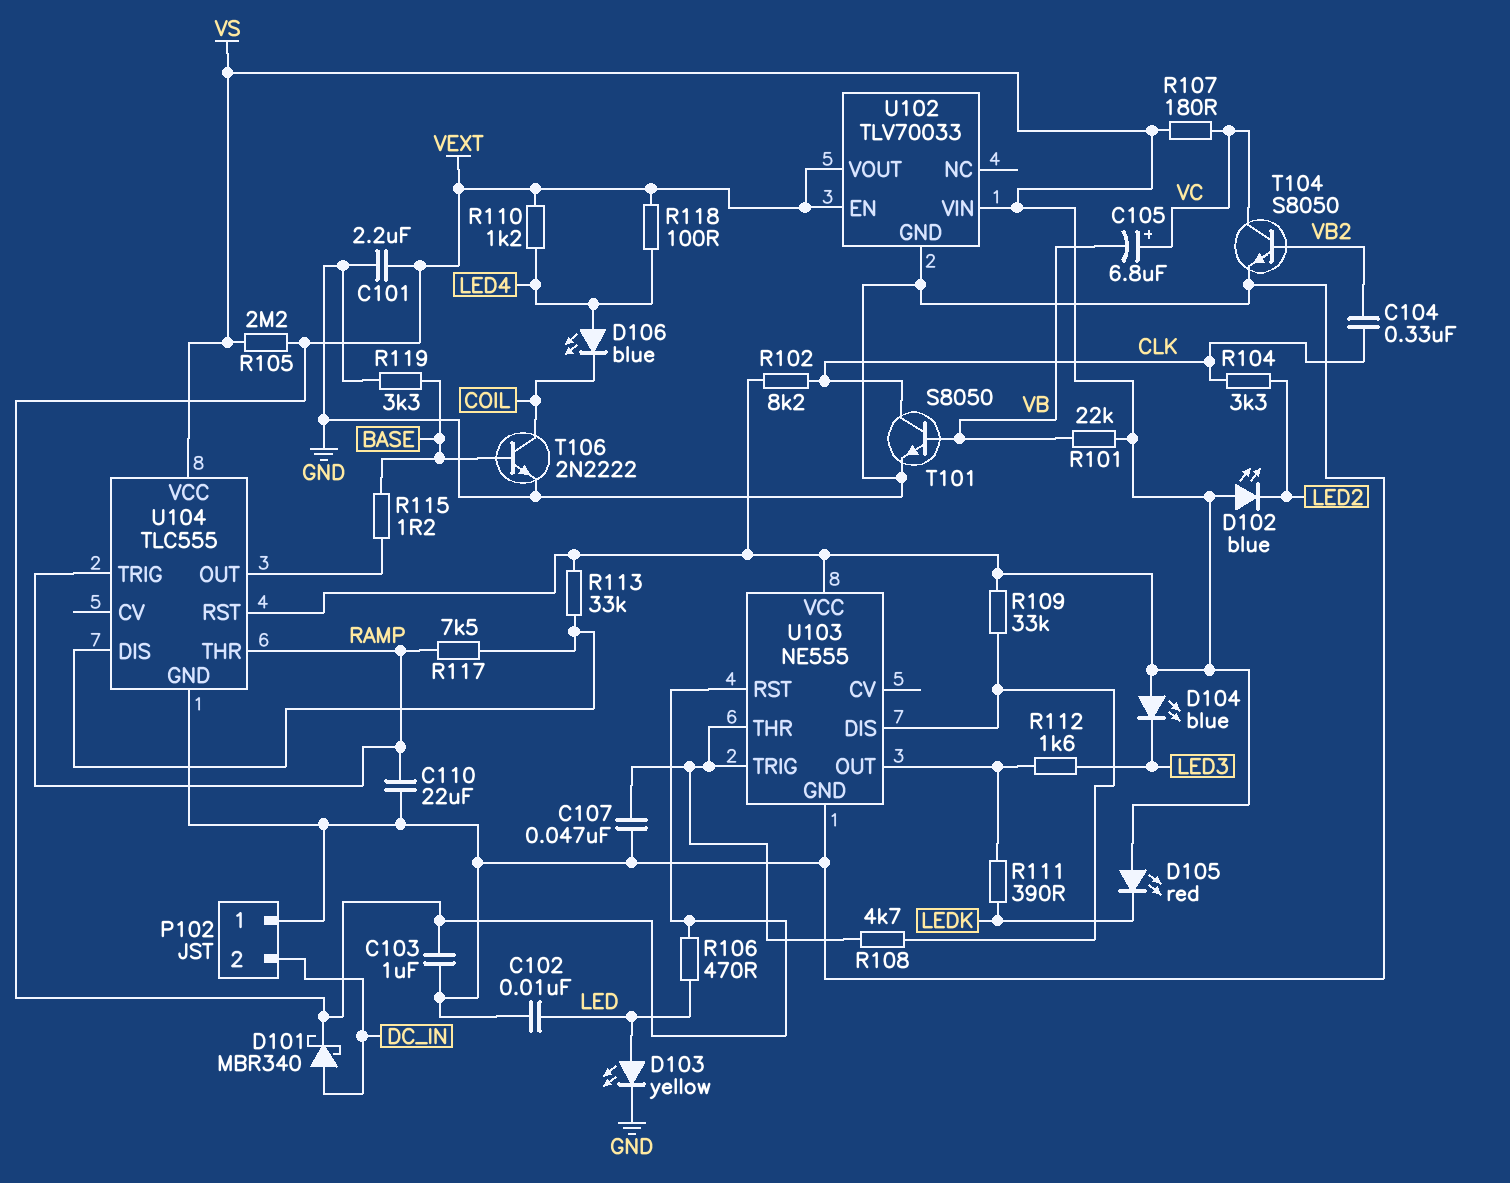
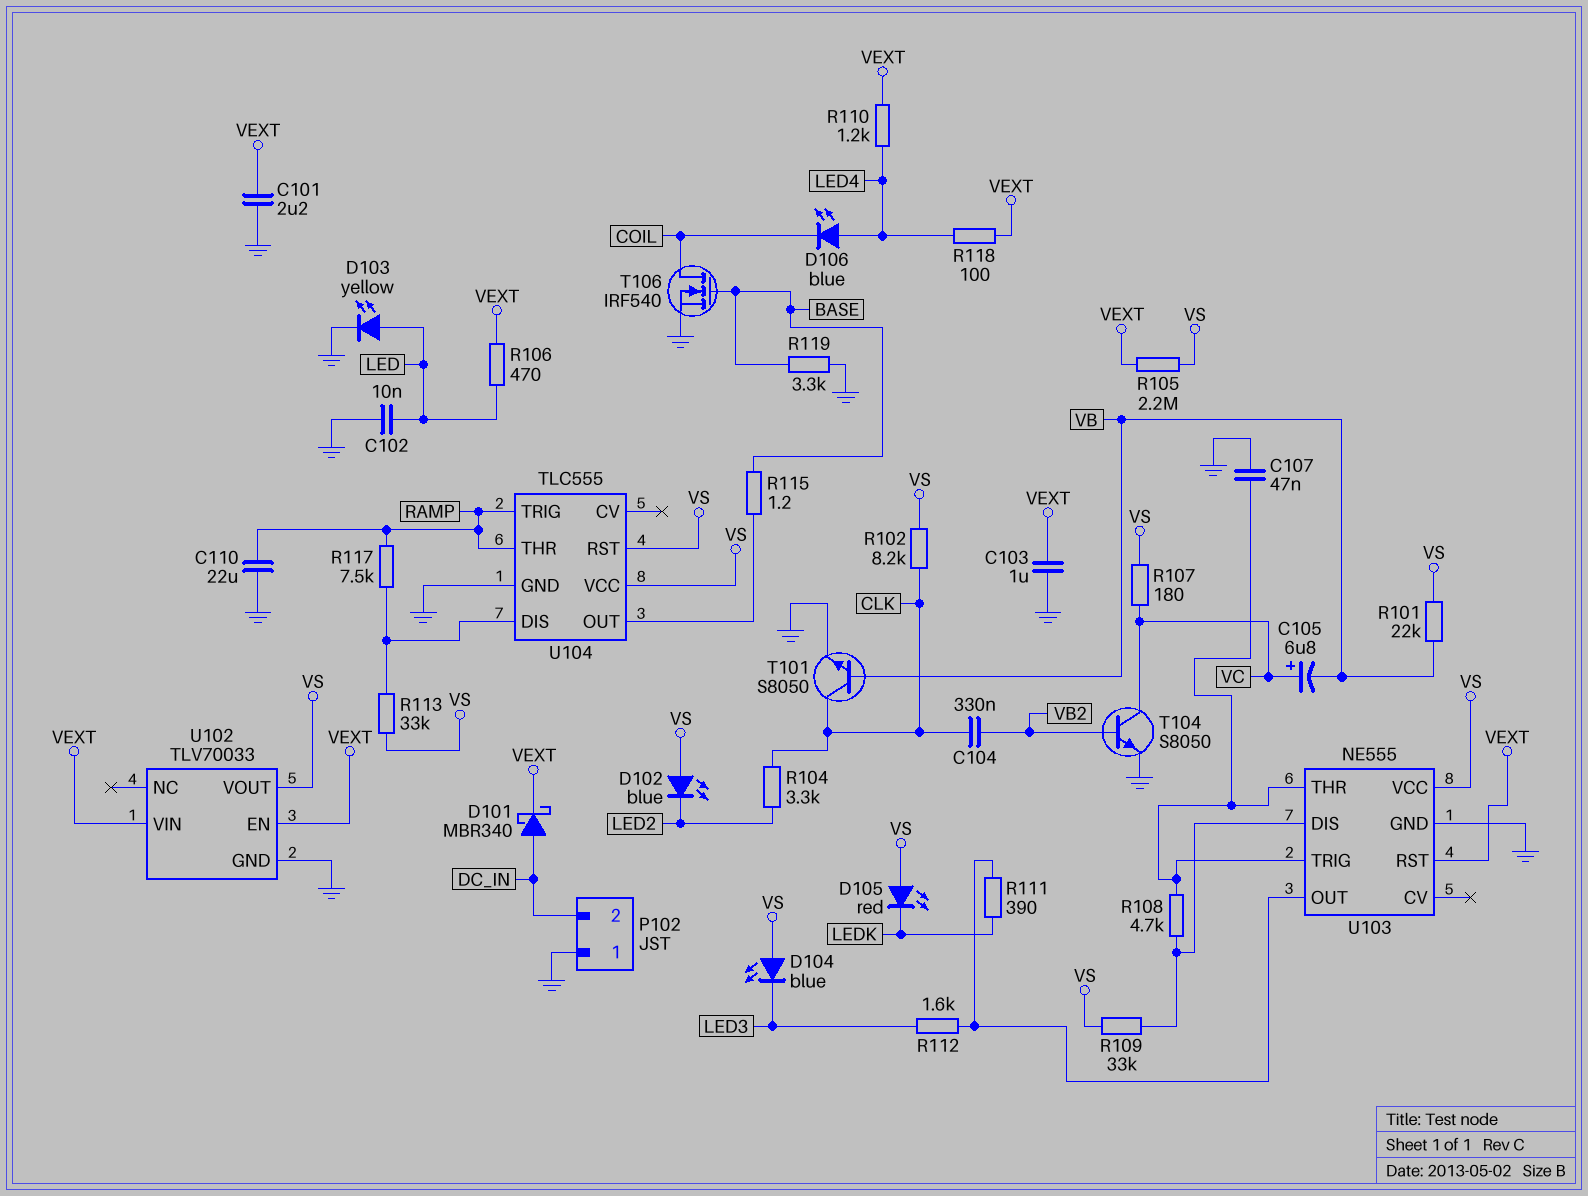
T106: NPN 2N2222 (B BASE, C COIL, E GND) -> NMOS IRF540 (G BASE, D COIL, S GND)
U102 pin VIN: VS -> VEXT
U102 pin VOUT: VEXT -> VS

